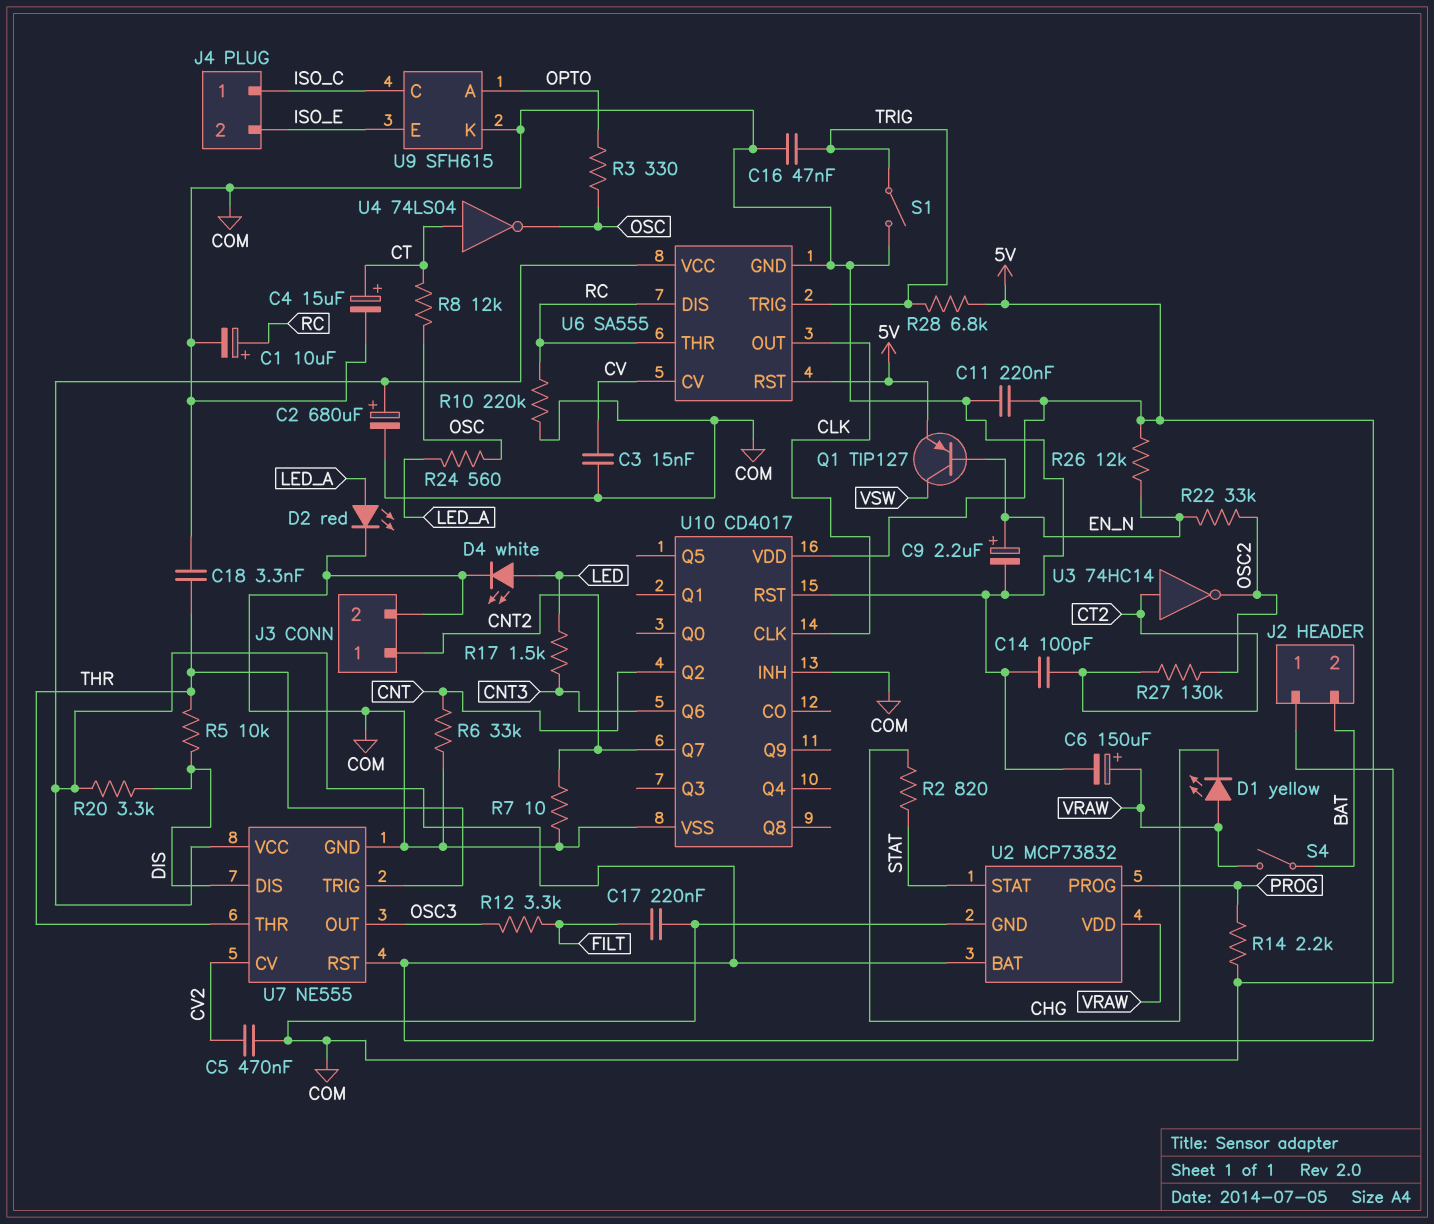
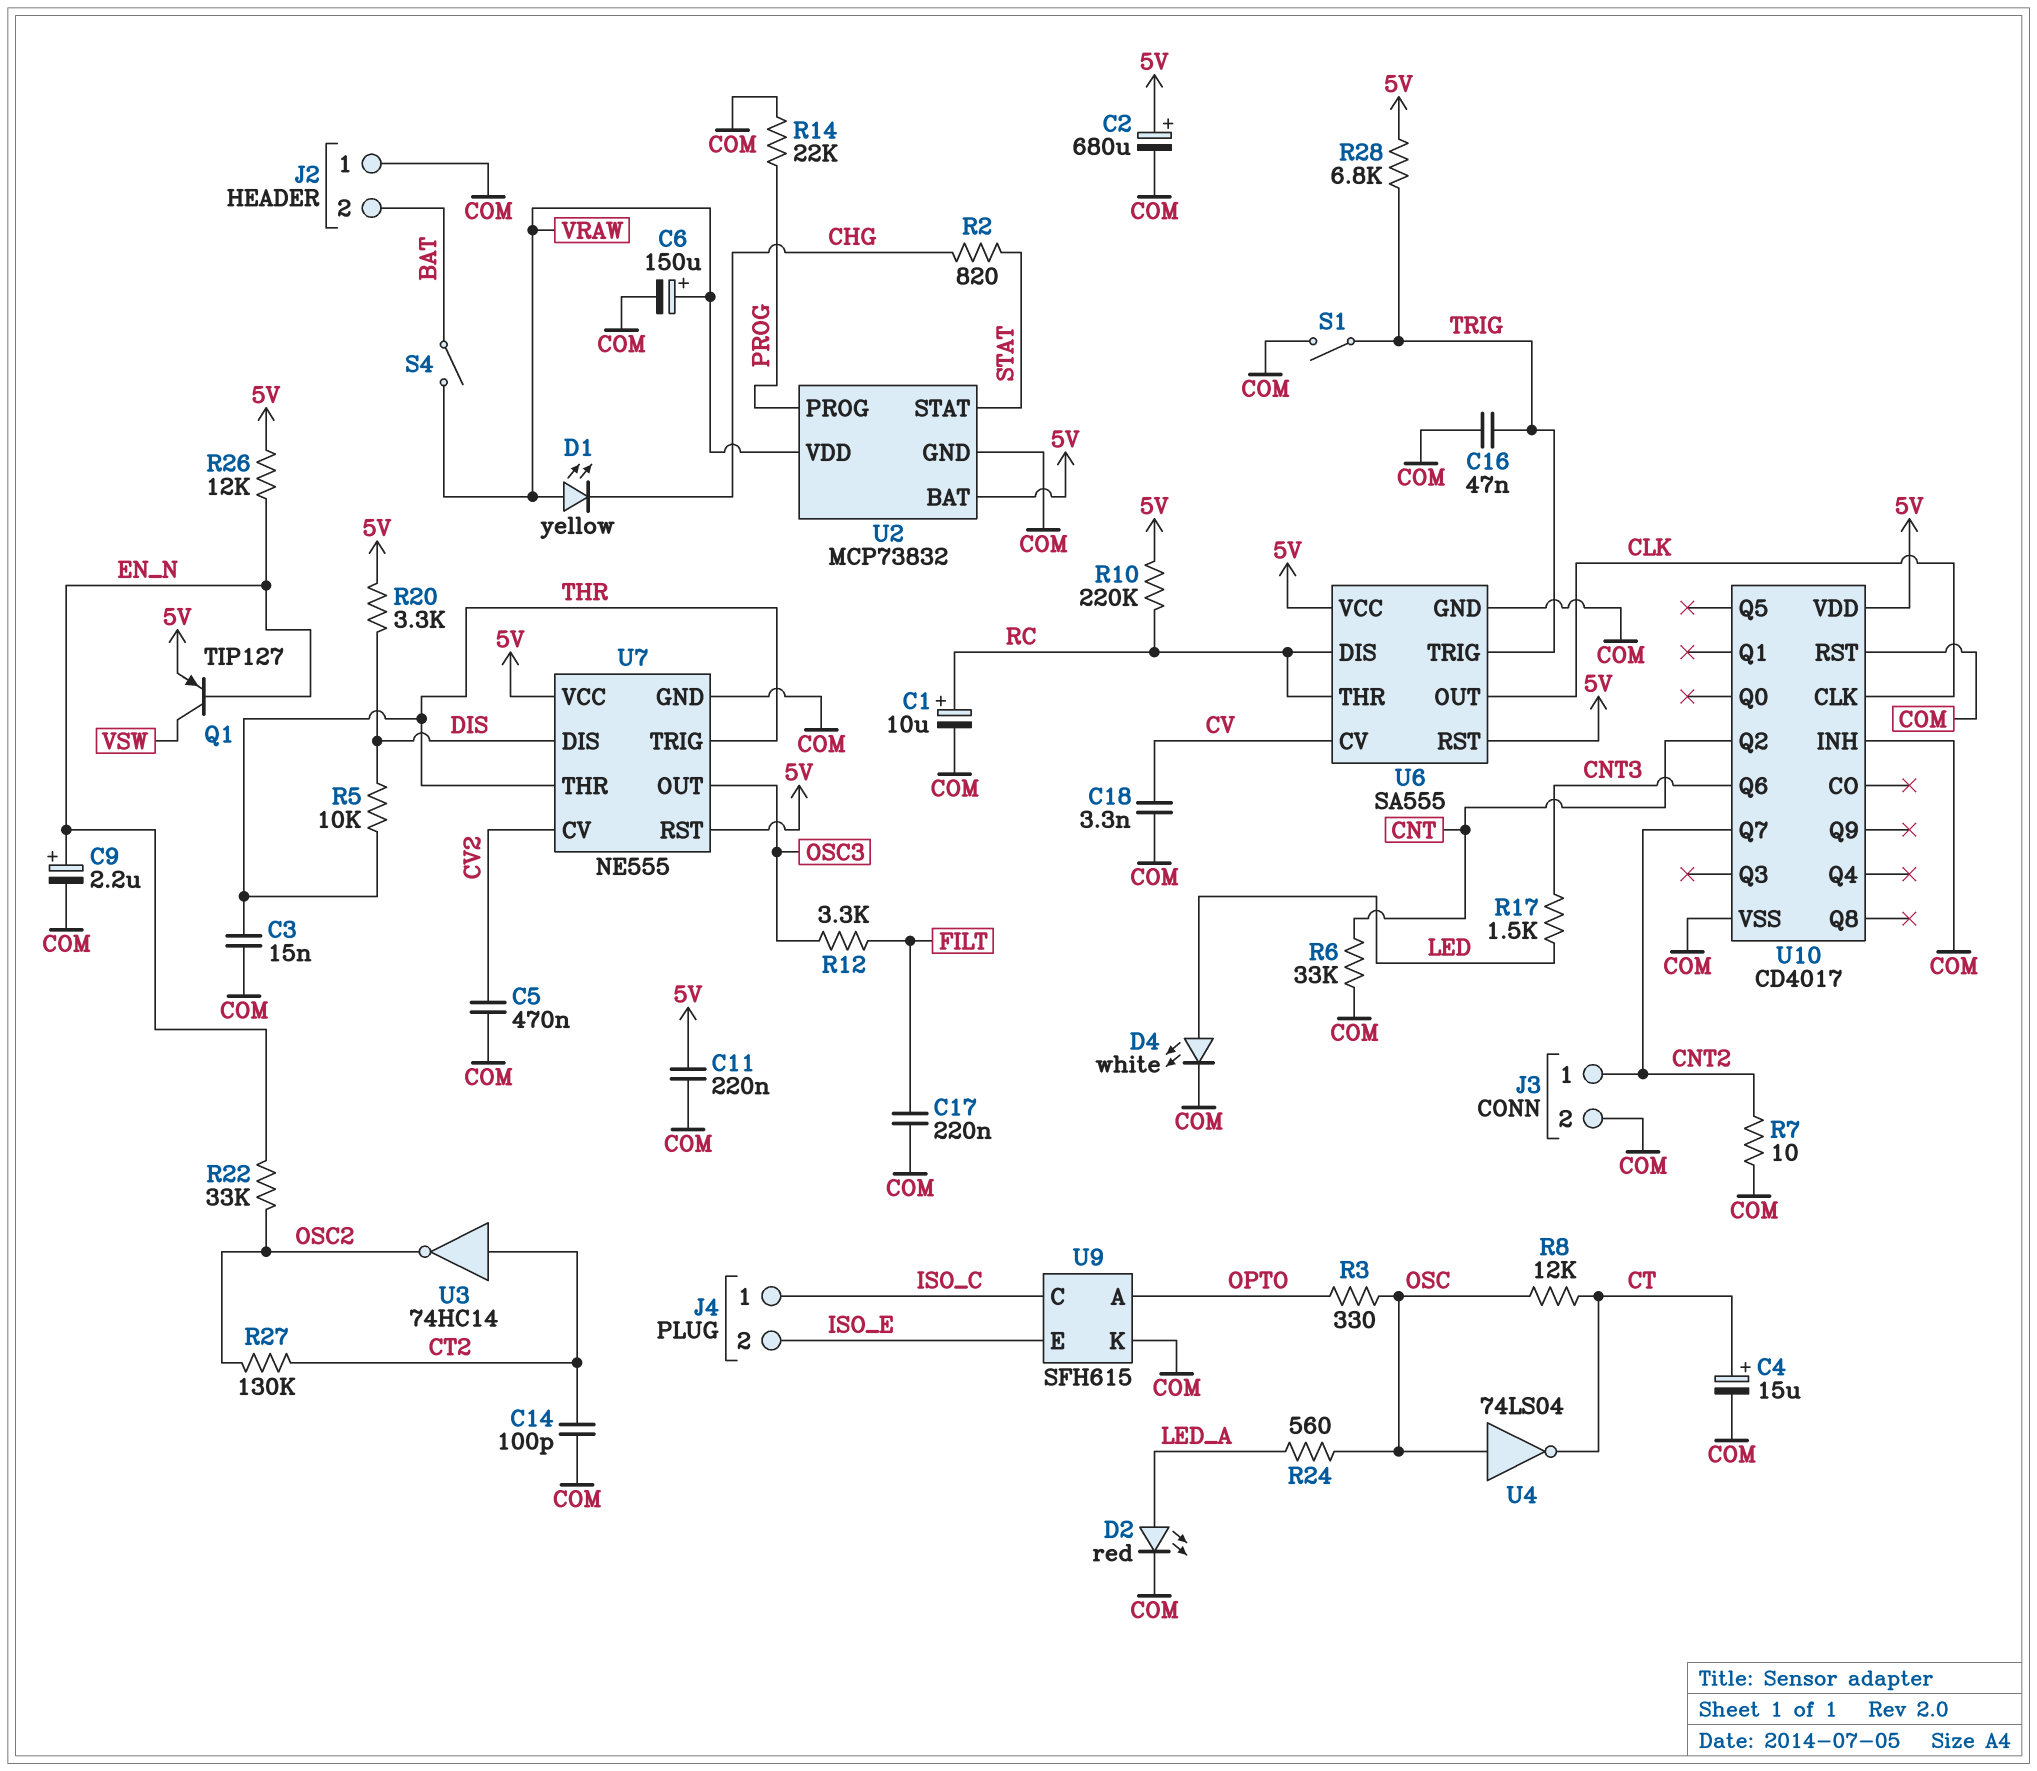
C3: 15nF (COM, CV) -> 15nF (COM, THR)
C18: 3.3nF (COM, THR) -> 3.3nF (COM, CV)
R10: 220k (COM, RC) -> 220k (5V, RC)
R14: 2.2k (COM, PROG) -> 22k (COM, PROG)
U4: NOT 74LS04 (in CT, out OSC) -> NOT 74LS04 (in OSC, out CT)

